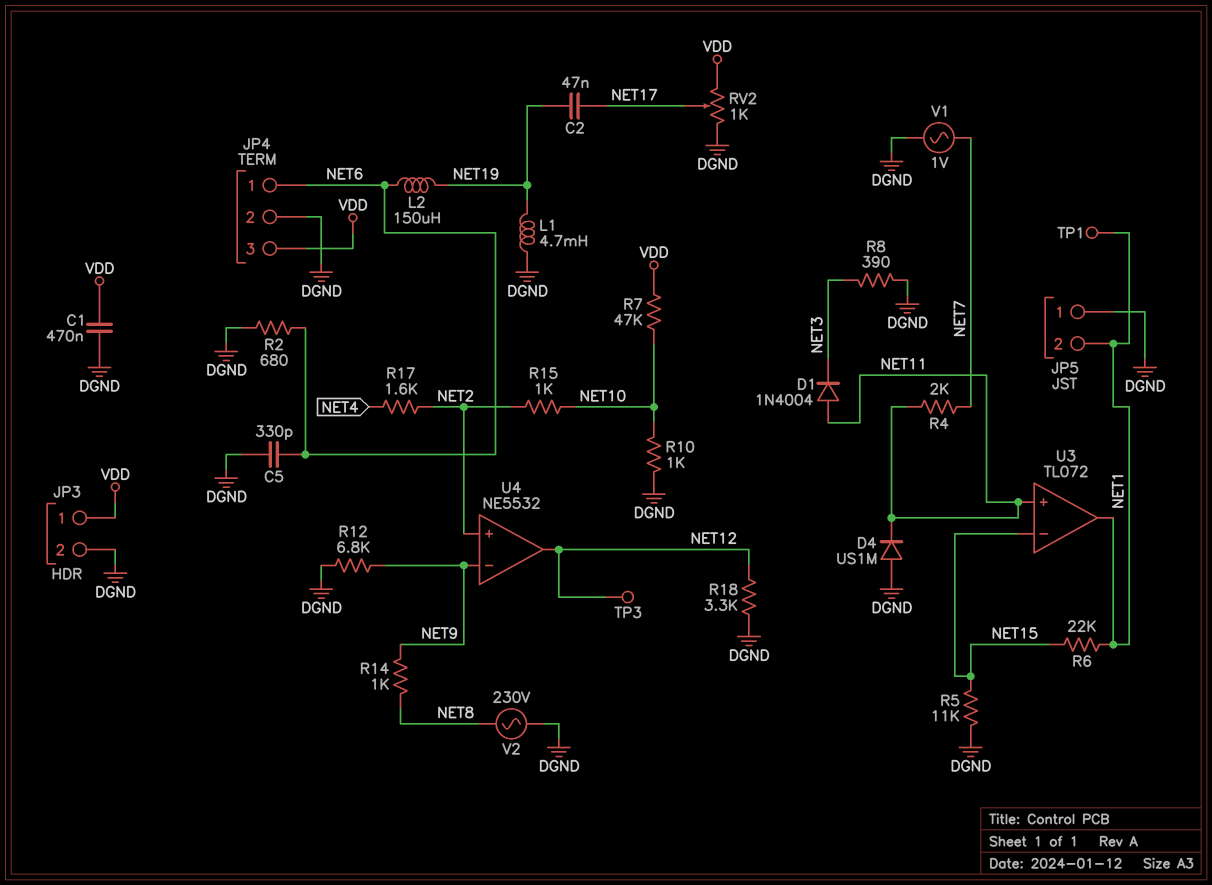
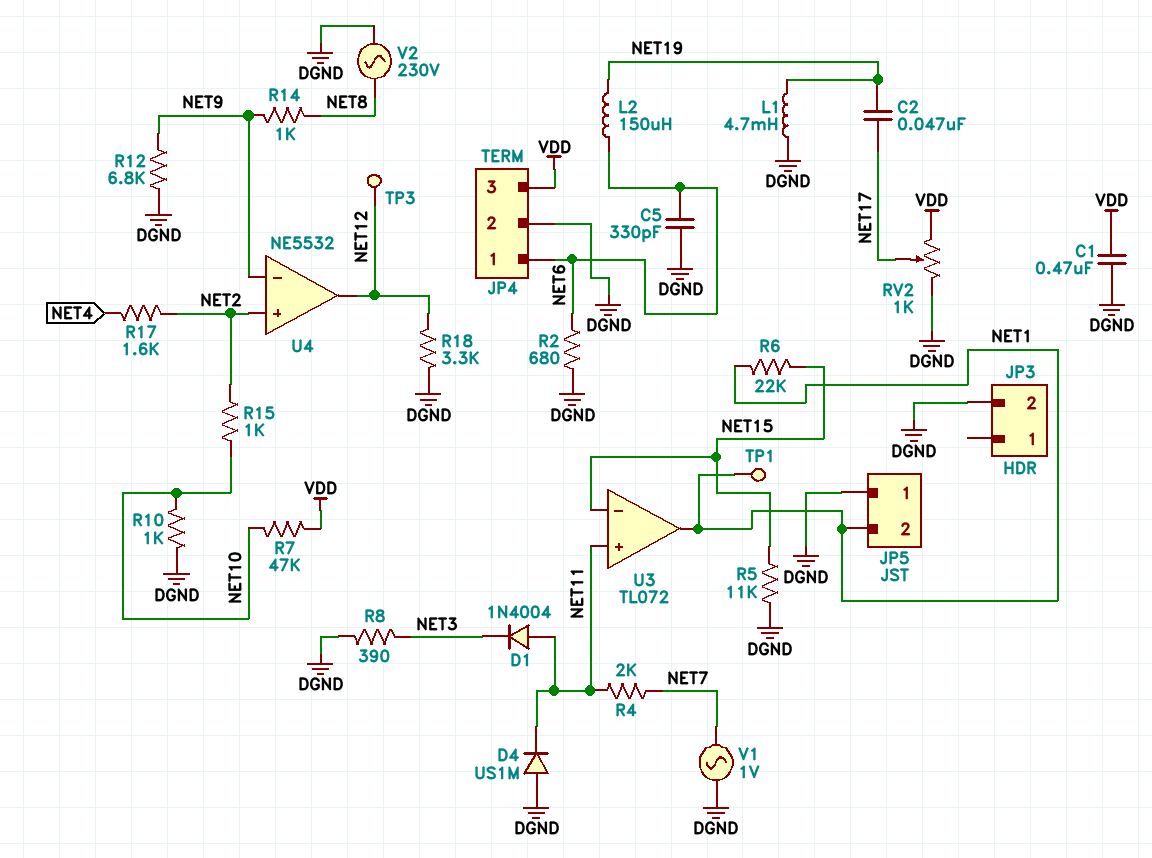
JP3 pin 1: VDD -> none

